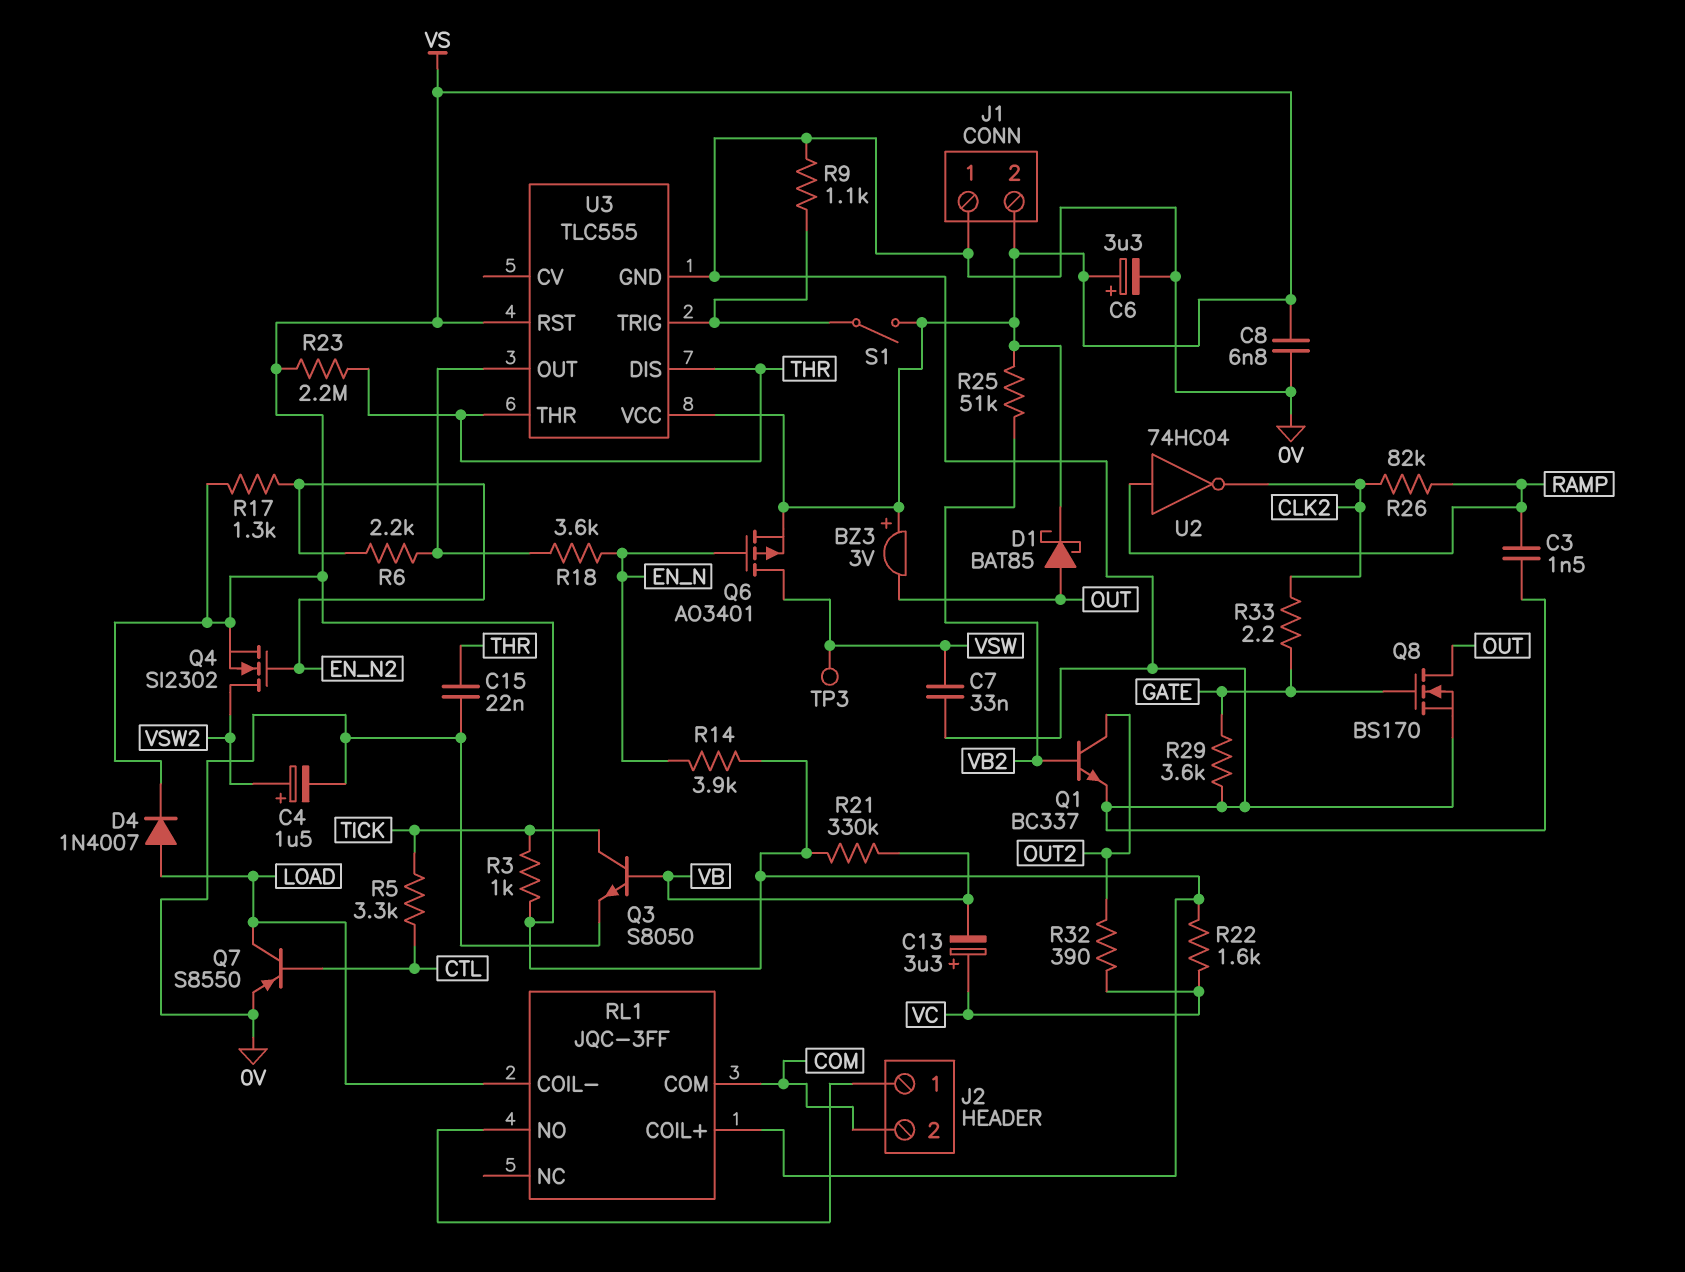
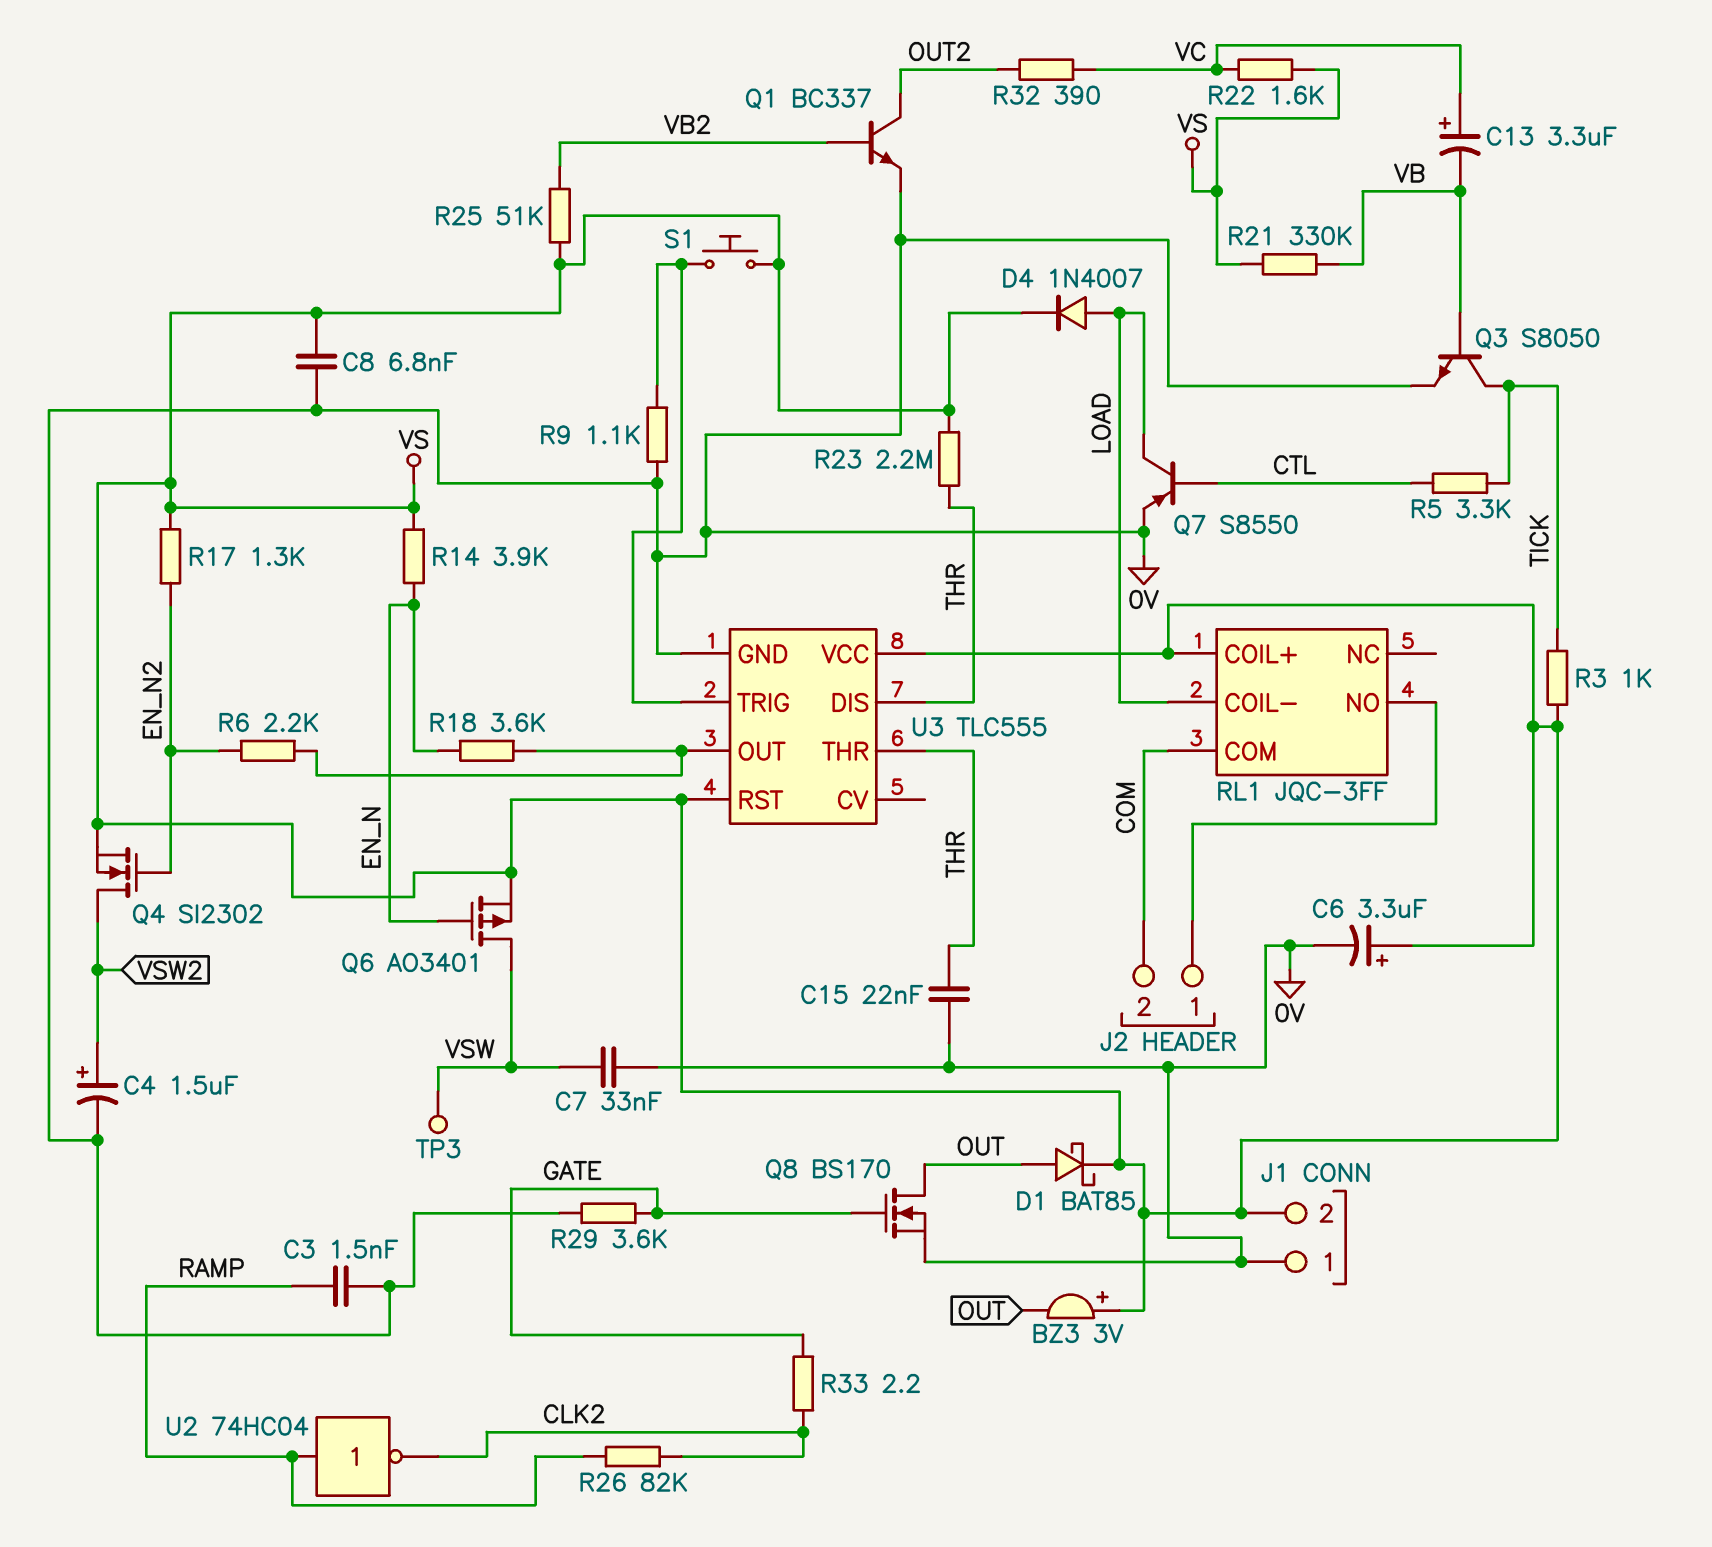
S1: switch (U3/TRIG, VS) -> button (U3/TRIG, VS)

